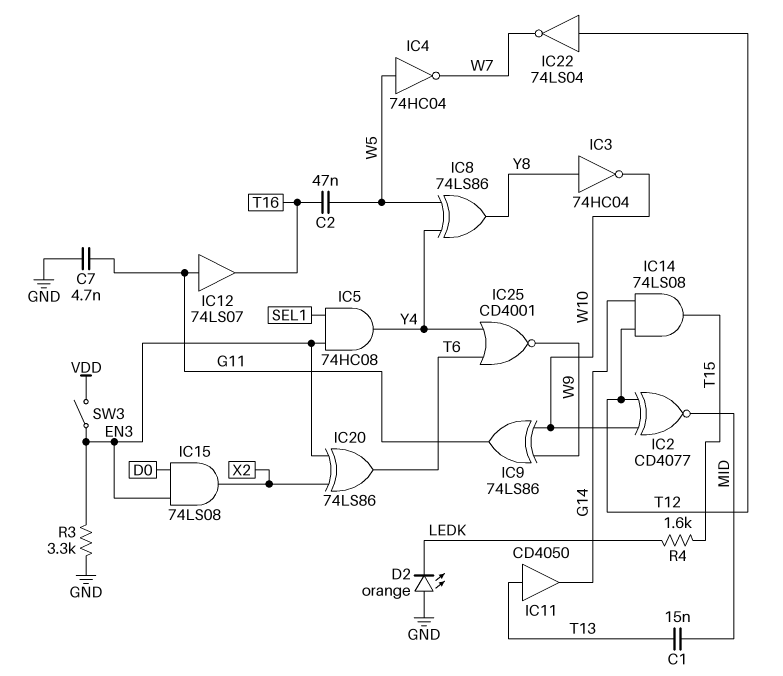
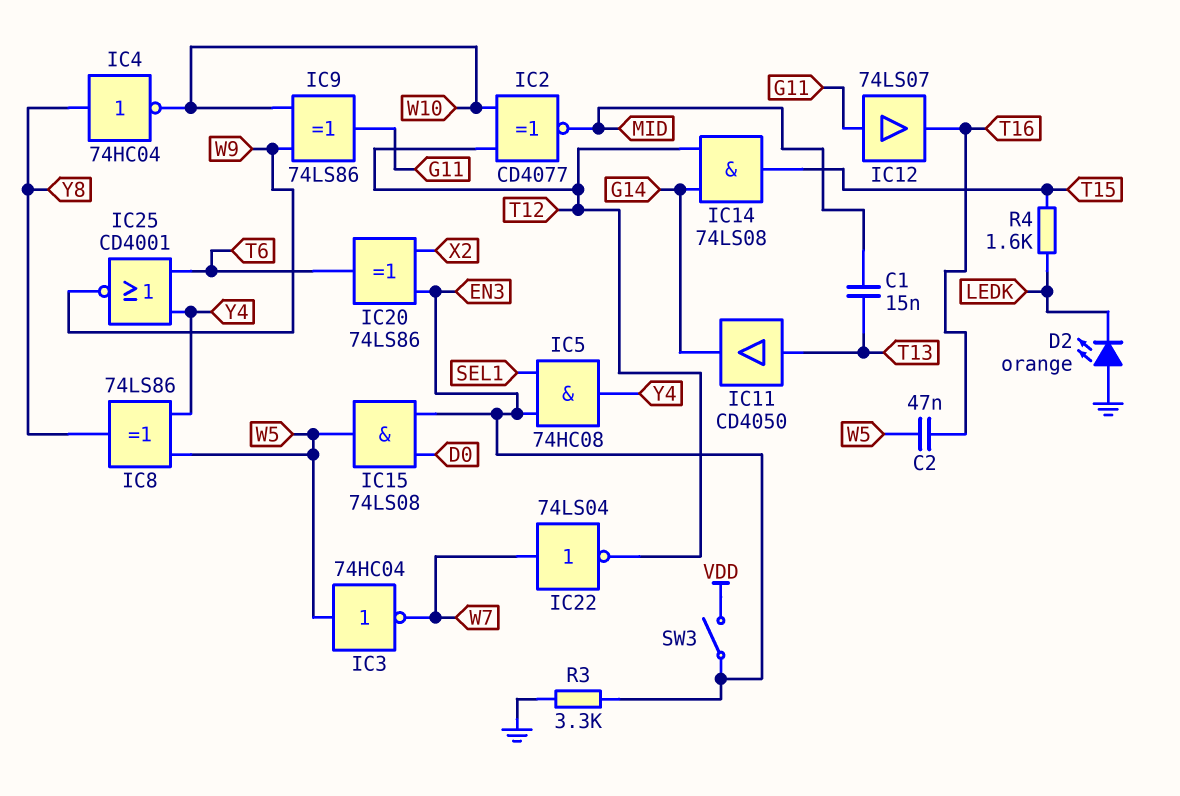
C7: 4.7nF (G11, GND) -> none
IC3: NOT 74HC04 (in Y8, out W10) -> NOT 74HC04 (in W5, out W7)
IC4: NOT 74HC04 (in W5, out W7) -> NOT 74HC04 (in Y8, out W10)
IC15: AND 74LS08 (in D0, in EN3, out X2) -> AND 74LS08 (in D0, in EN3, out W5)
IC22: NOT 74LS04 (in T12, out W7) -> NOT 74LS04 (in W7, out T12)

